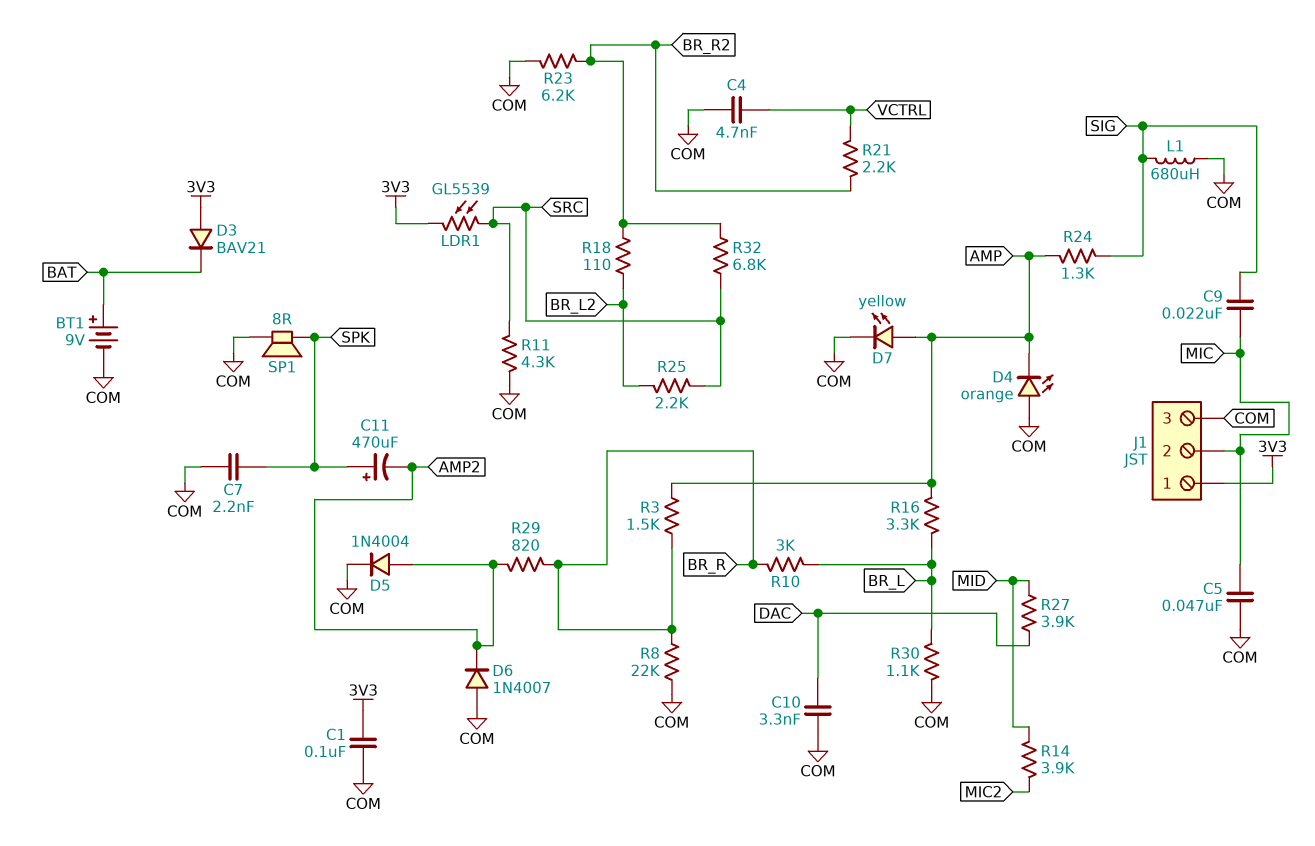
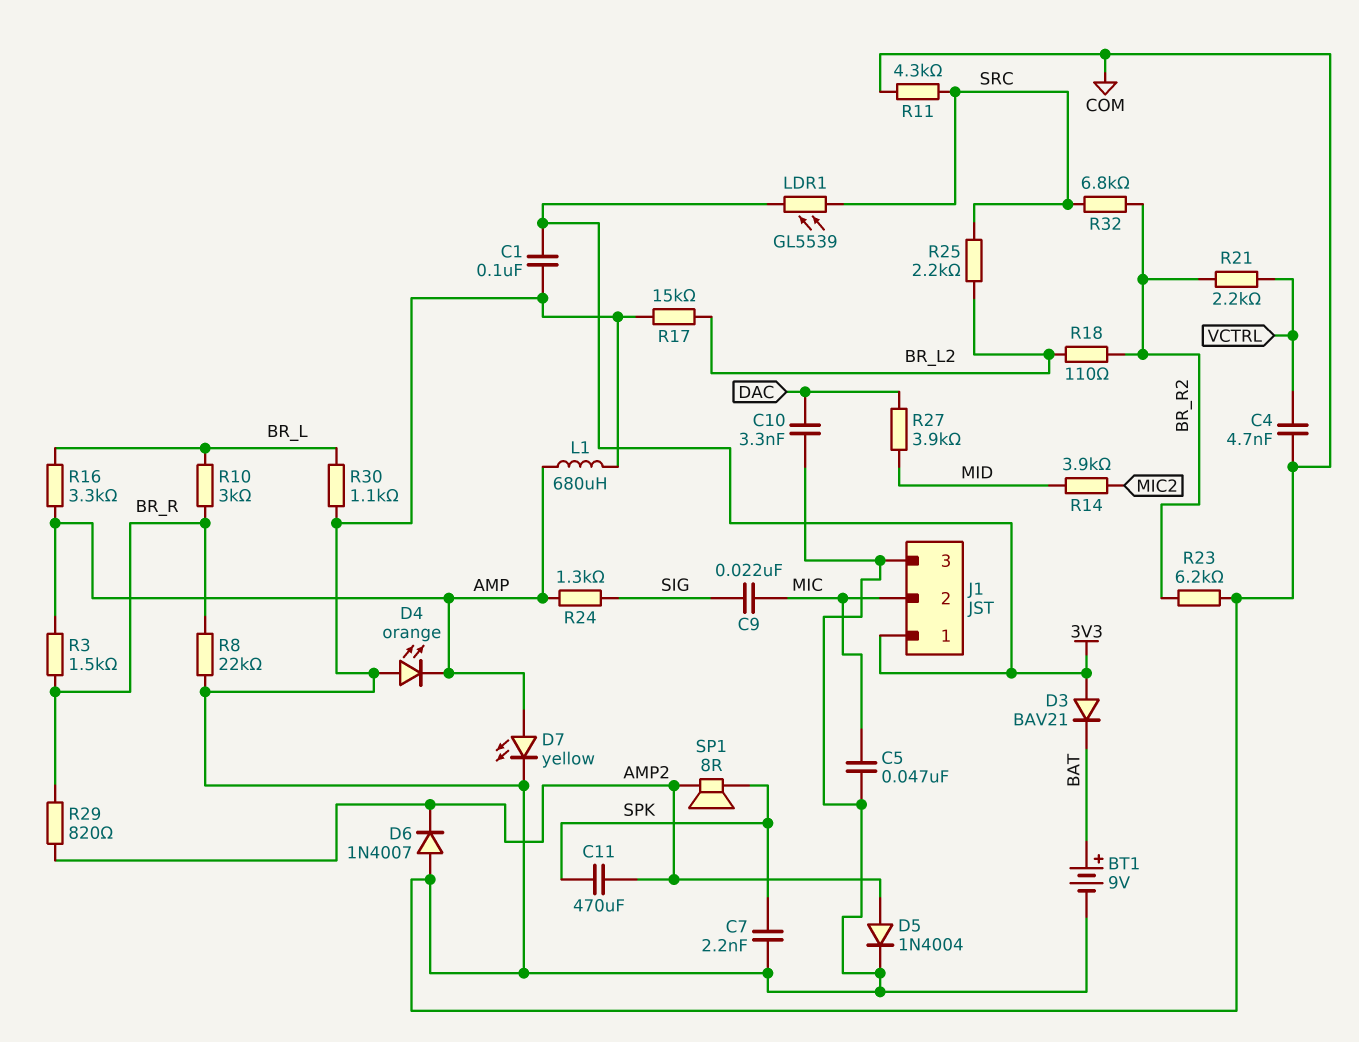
C11: 470uF (plus SPK, minus AMP2) -> 470uF (AMP2, SPK)
L1: 680uH (COM, SIG) -> 680uH (AMP, COM)
R17: none -> 15k (BR_L2, COM)
SP1: speaker 8R (COM, SPK) -> speaker 8R (AMP2, SPK)

